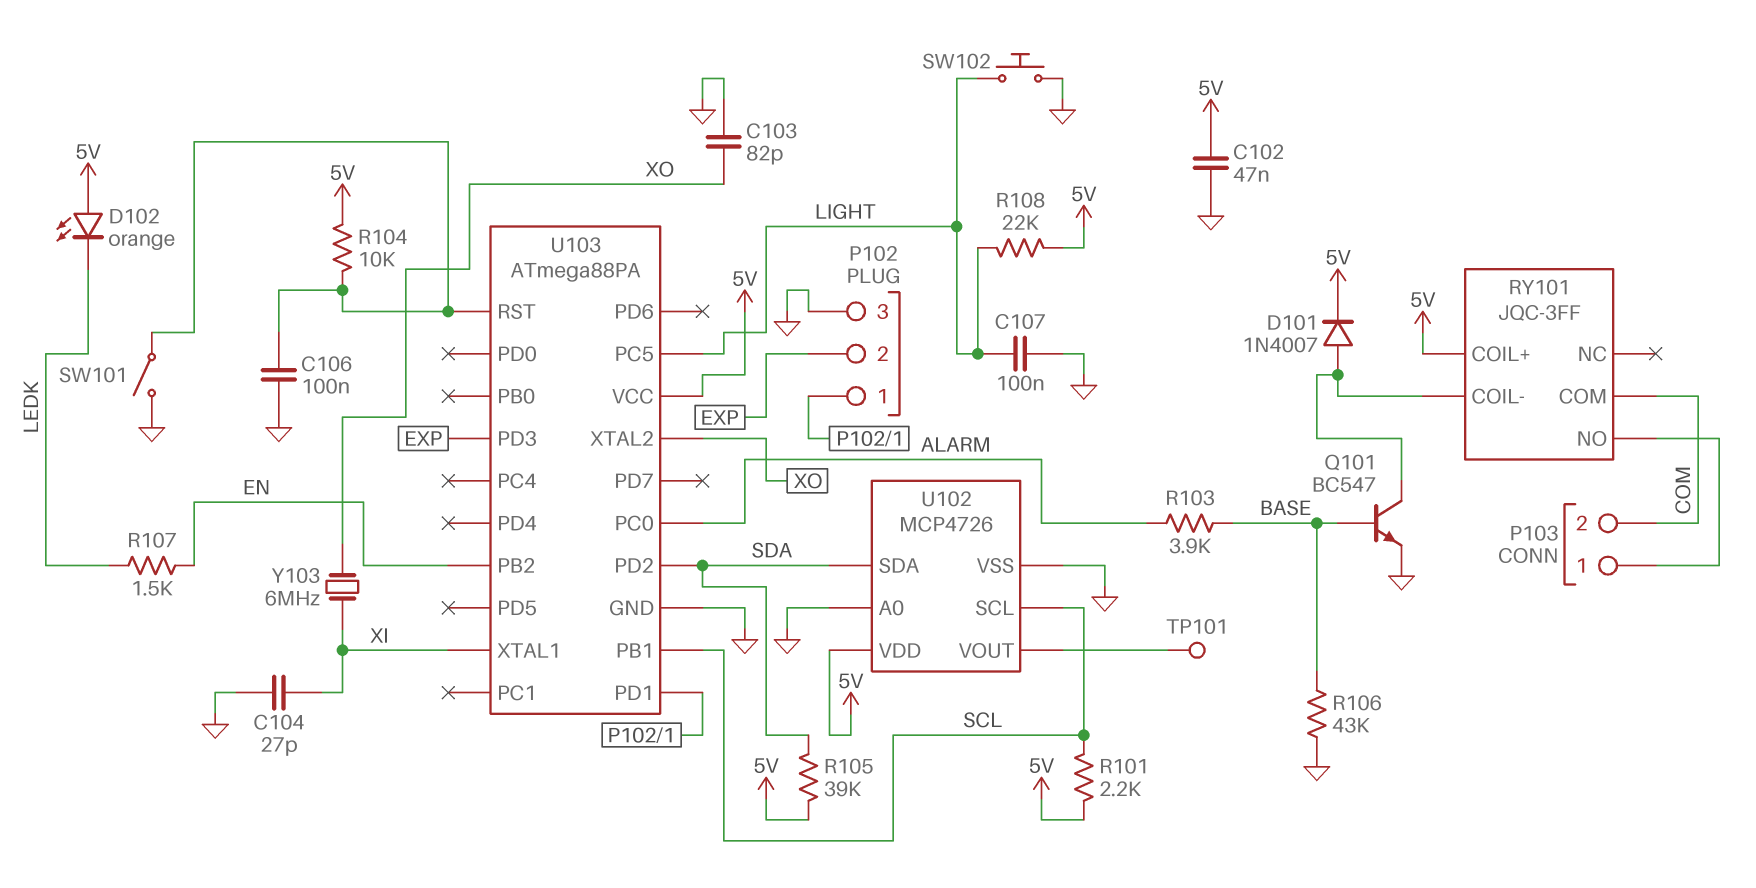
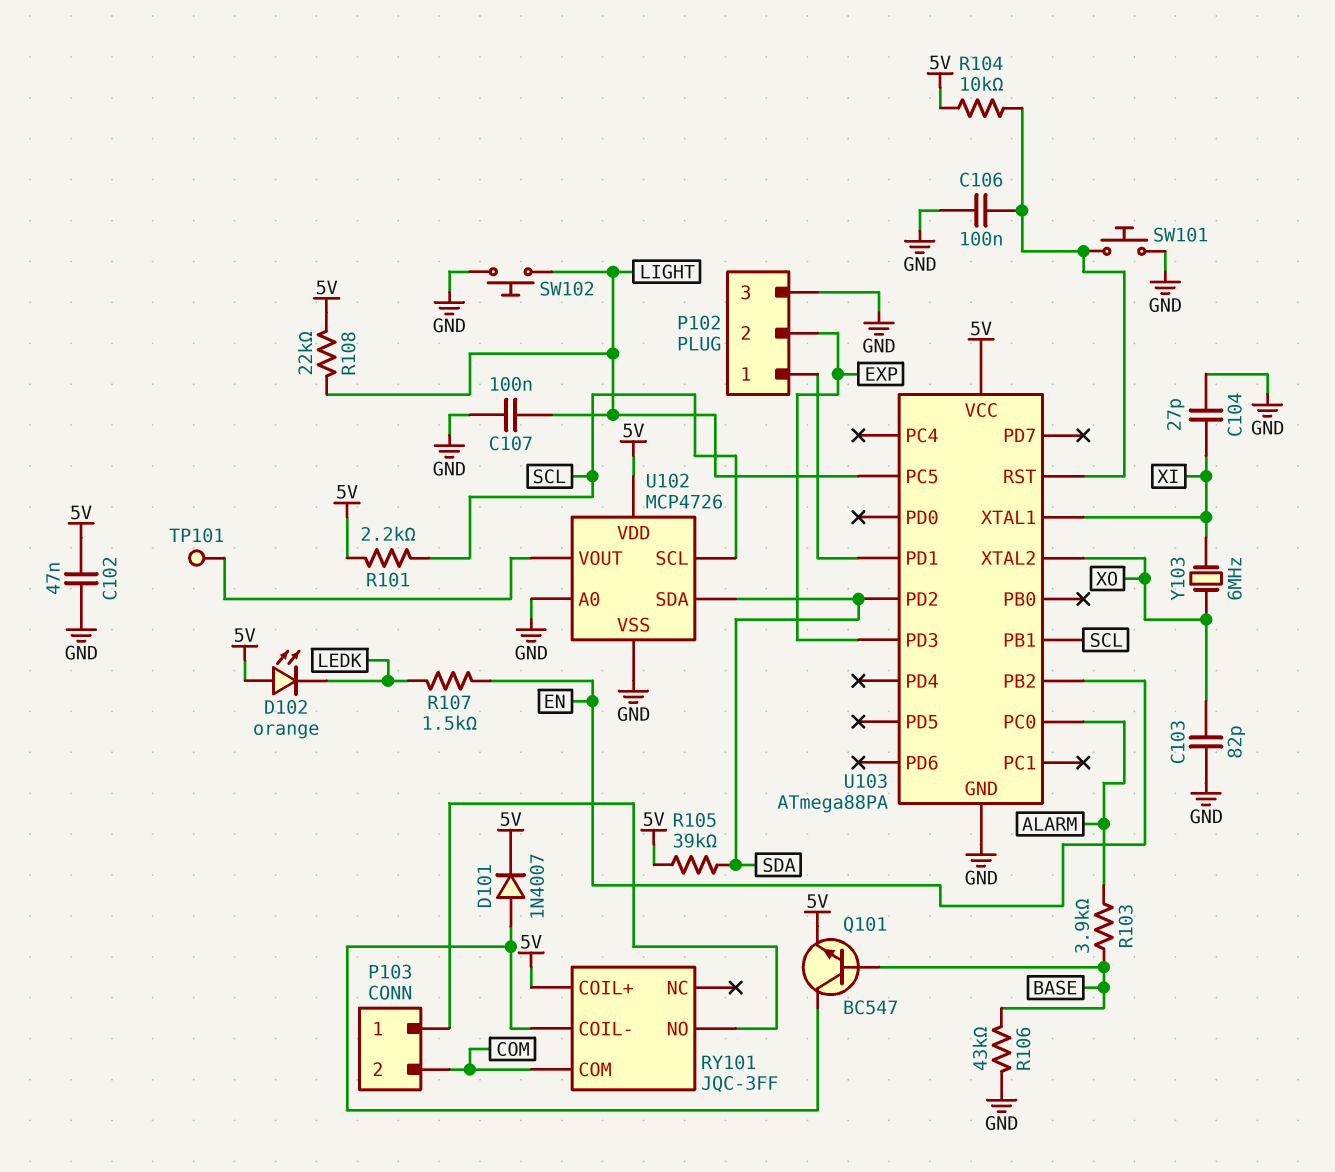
Q101: NPN BC547 (B BASE, C RY101/COIL-, E GND) -> NPN BC547 (B BASE, C RY101/COIL-, E 5V)
SW101: switch (GND, U103/RST) -> button (GND, U103/RST)

